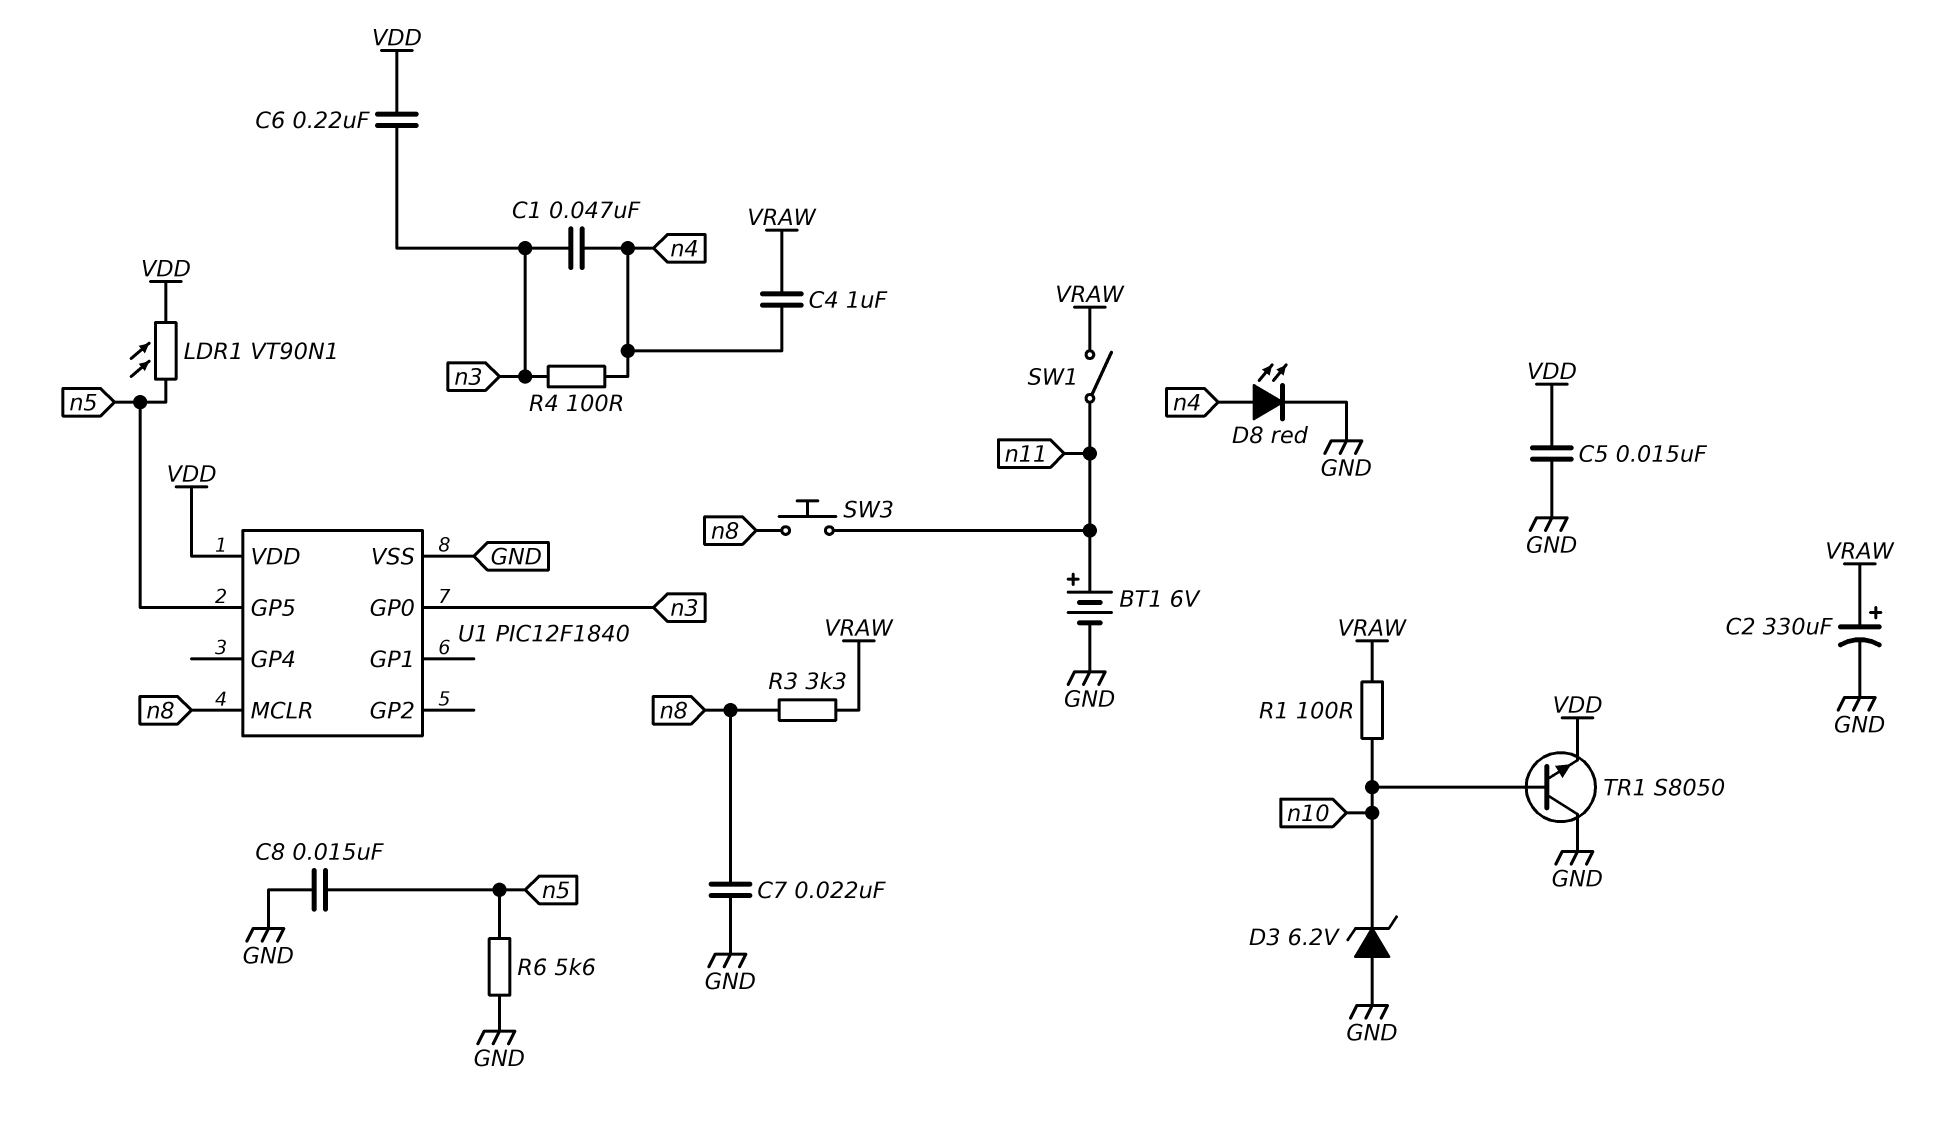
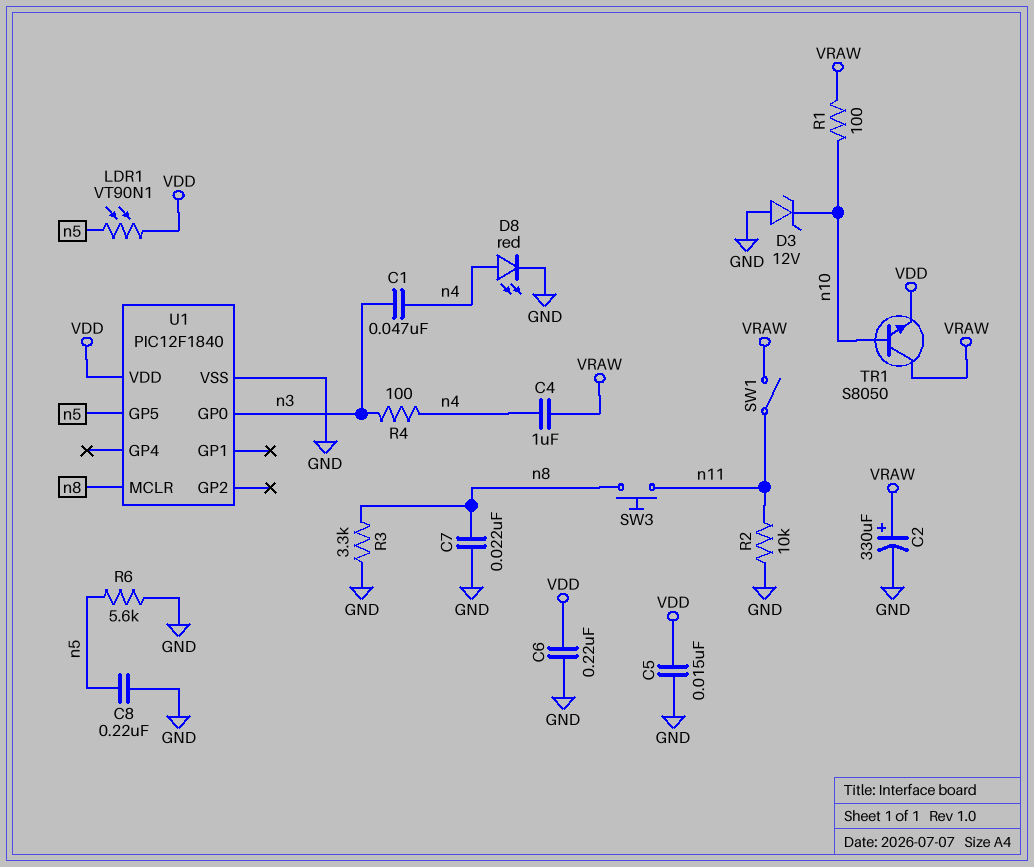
BT1: 6V (plus n11, minus GND) -> none
C6: 220nF (VDD, n3) -> 220nF (GND, VDD)
C8: 15nF (GND, n5) -> 220nF (GND, n5)
D3: zener 6.2V (A GND, K n10) -> zener 12V (A GND, K n10)
R2: none -> 10k (GND, n11)
R3: 3.3k (VRAW, n8) -> 3.3k (GND, n8)
TR1: NPN S8050 (B n10, C GND, E VDD) -> NPN S8050 (B n10, C VRAW, E VDD)

